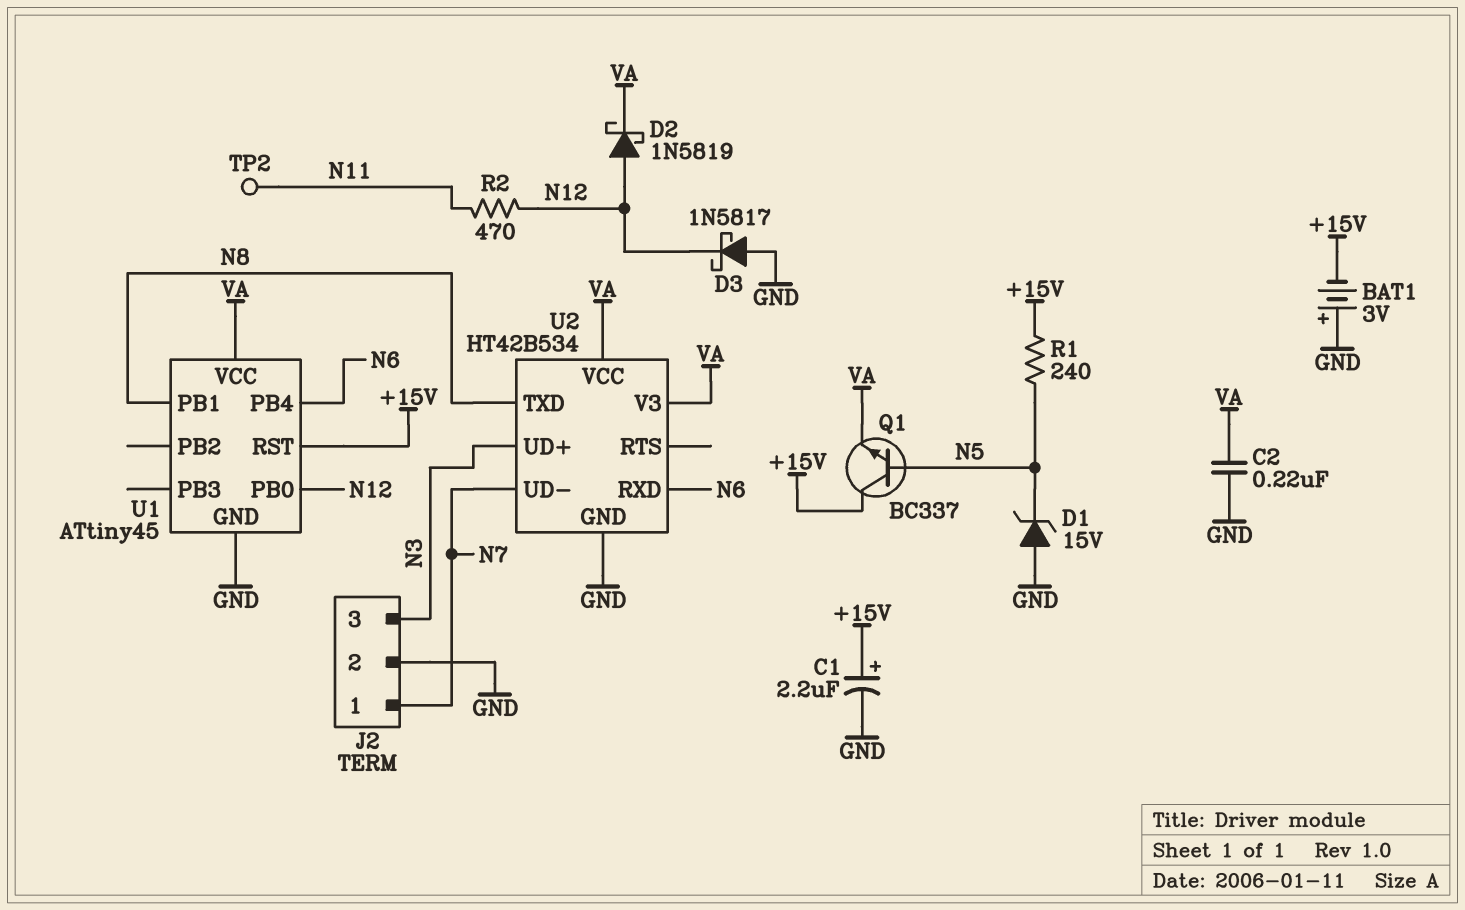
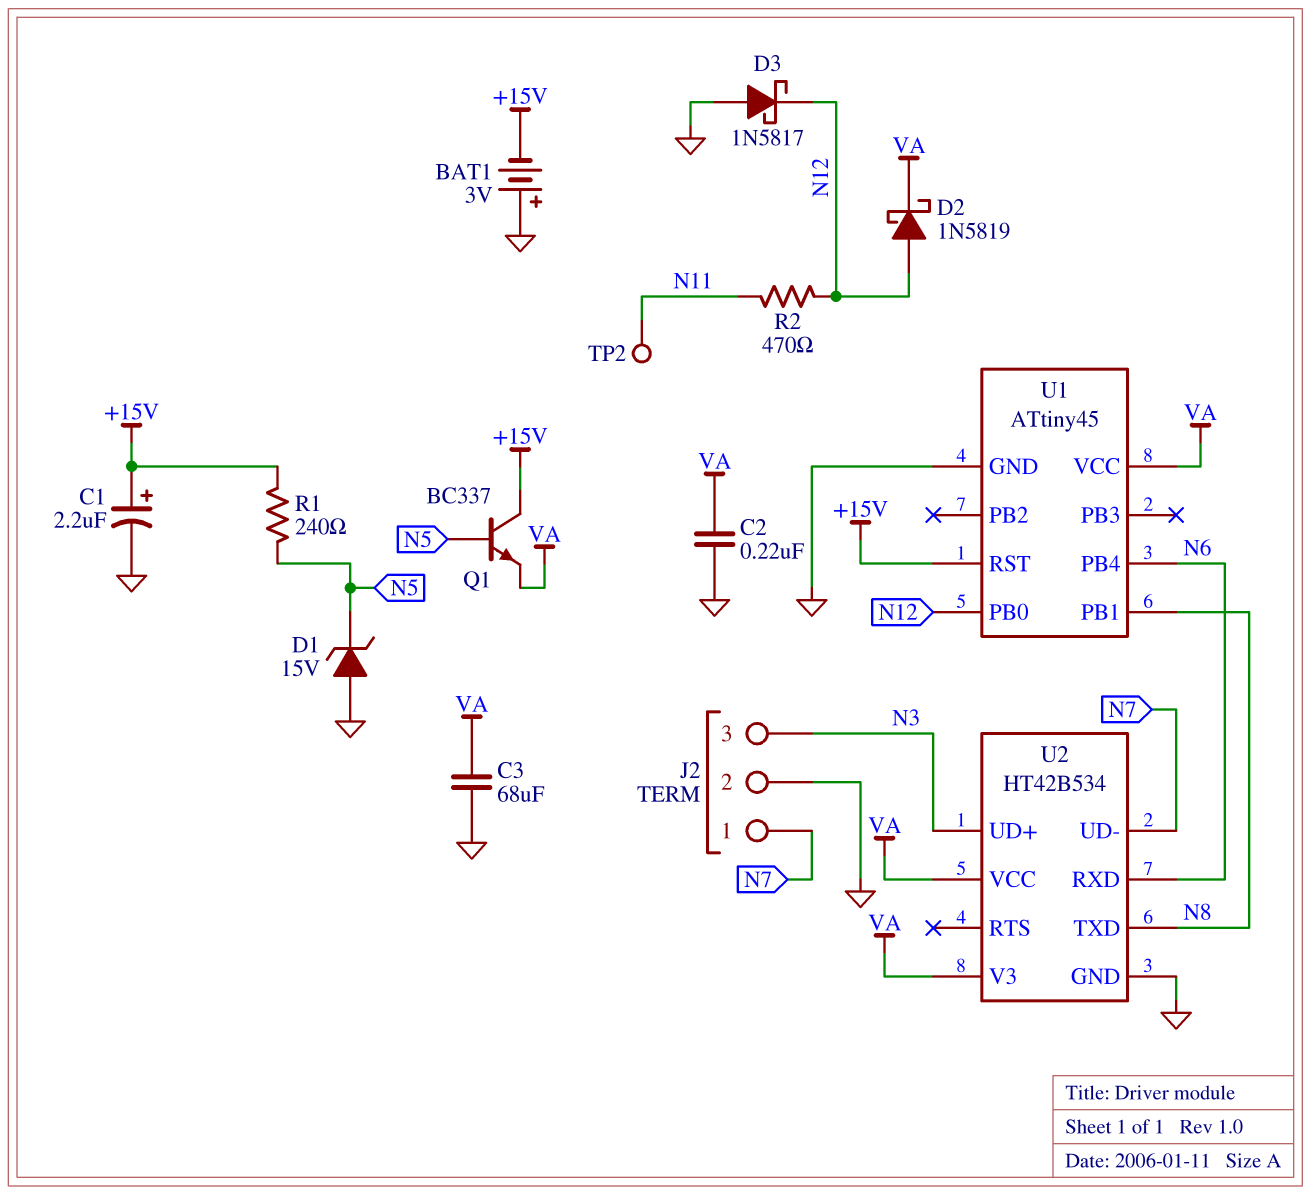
C3: none -> 68uF (GND, VA)

